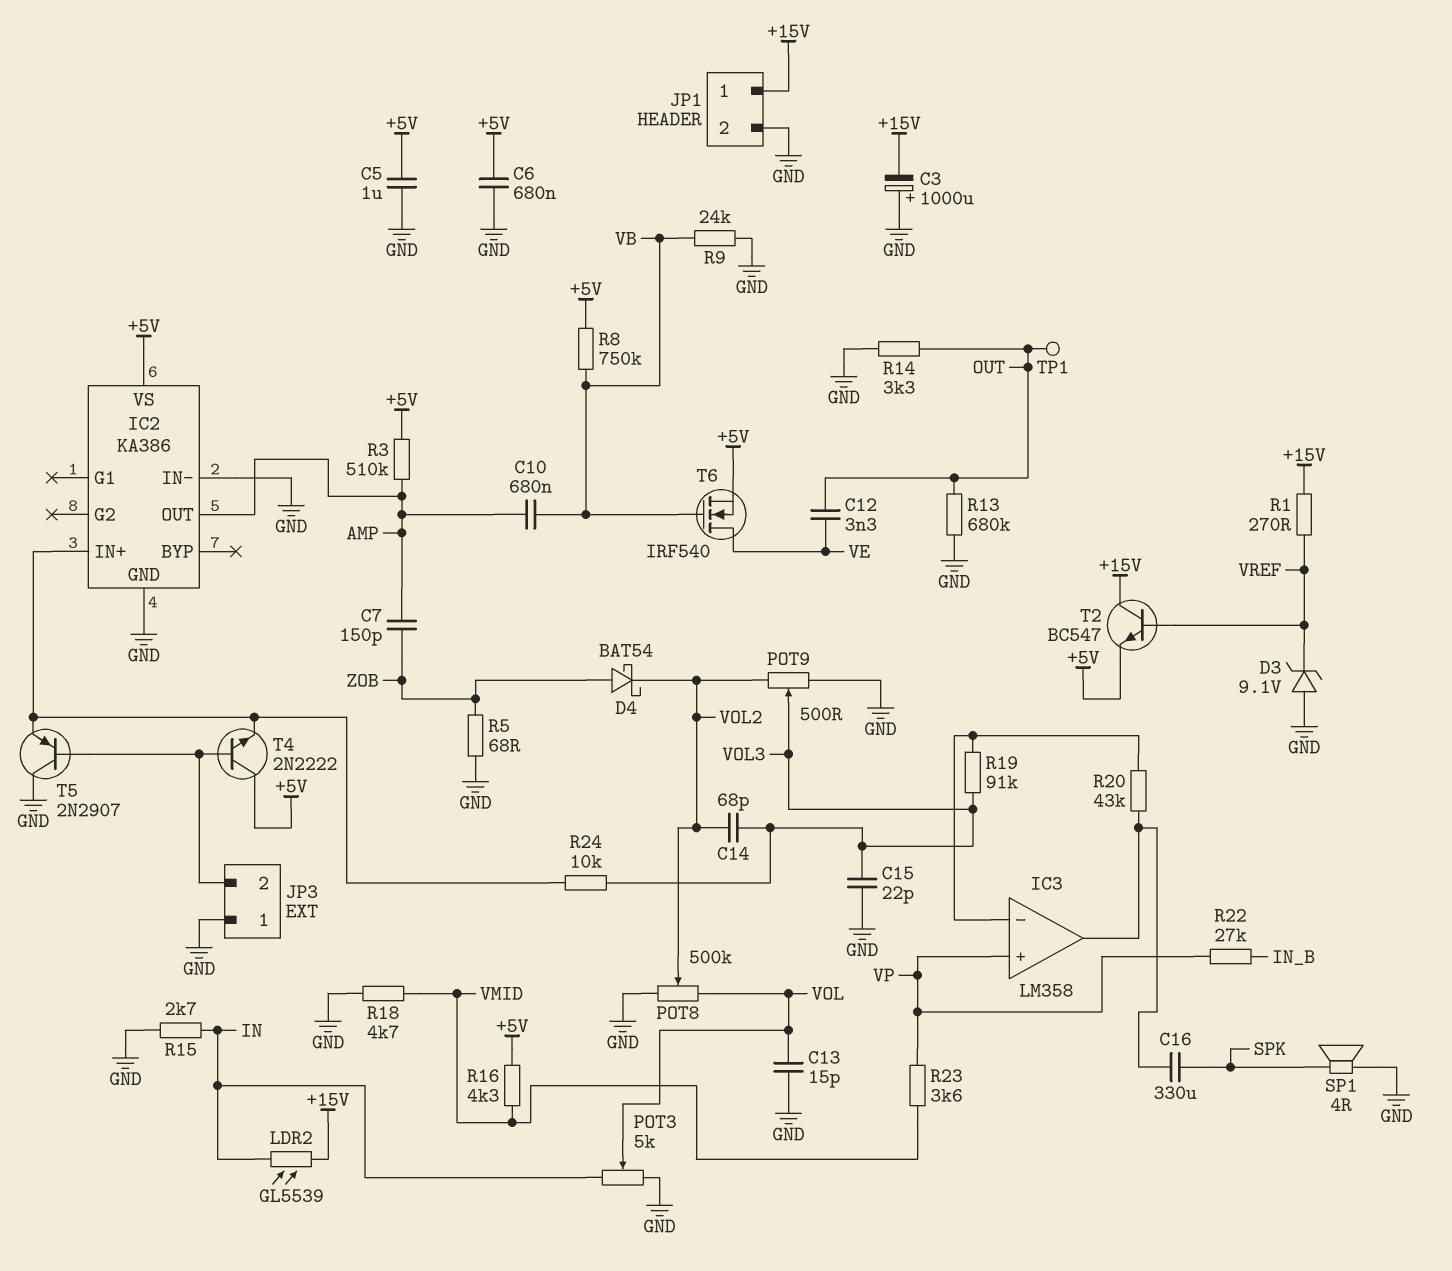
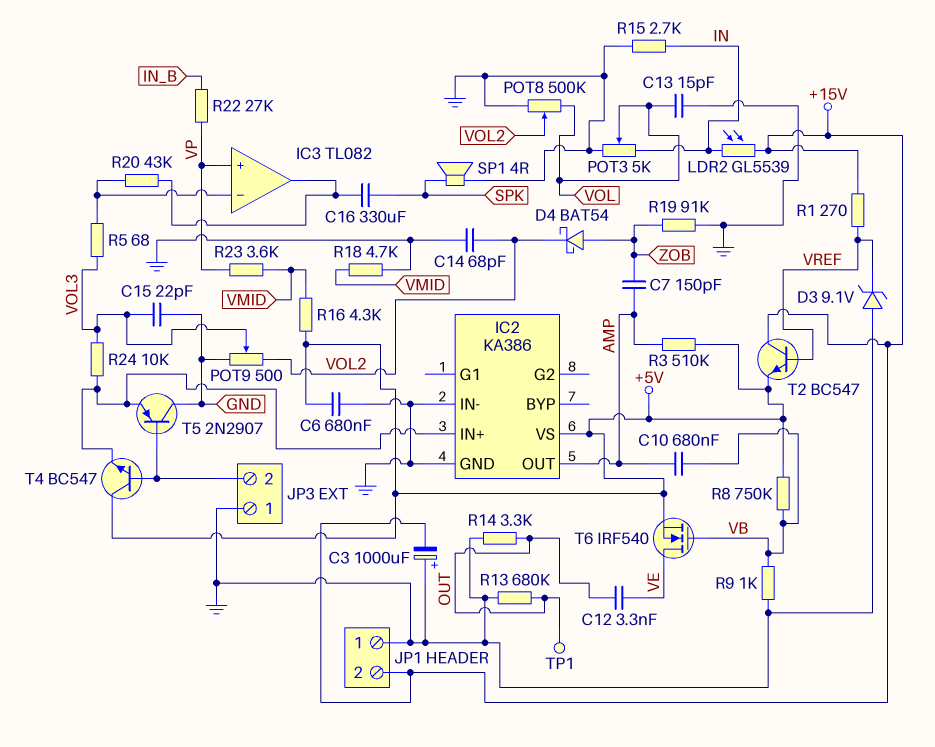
C5: 1uF (+5V, GND) -> none
C14: 68pF (VOL2, VOL3) -> 68pF (GND, VOL2)
IC3: LM358 -> TL082
JP1 pin 1: +15V -> GND
JP1 pin 2: GND -> +15V
R5: 68 (GND, ZOB) -> 68 (IC3/in-, VOL3)
R9: 24k (GND, VB) -> 1k (GND, VB)
R19: 91k (IC3/in-, VOL3) -> 91k (GND, ZOB)
T4: NPN 2N2222 (B JP3/2, C +5V, E IC2/IN+) -> NPN BC547 (B JP3/2, C +5V, E IC2/IN+)

